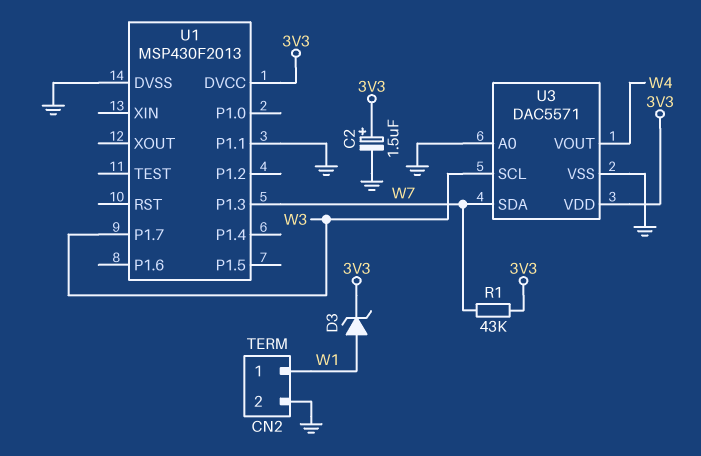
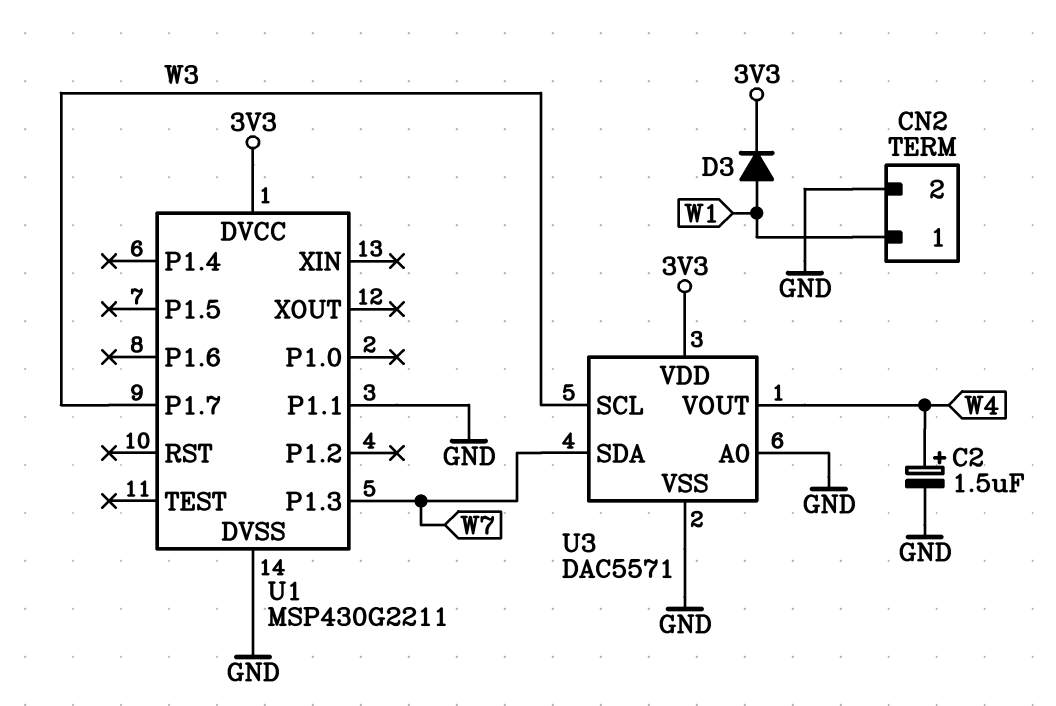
C2: 1.5uF (plus 3V3, minus GND) -> 1.5uF (plus W4, minus GND)
D3: zener (A W1, K 3V3) -> diode (A W1, K 3V3)
R1: 43k (3V3, W7) -> none
U1: MSP430F2013 -> MSP430G2211

